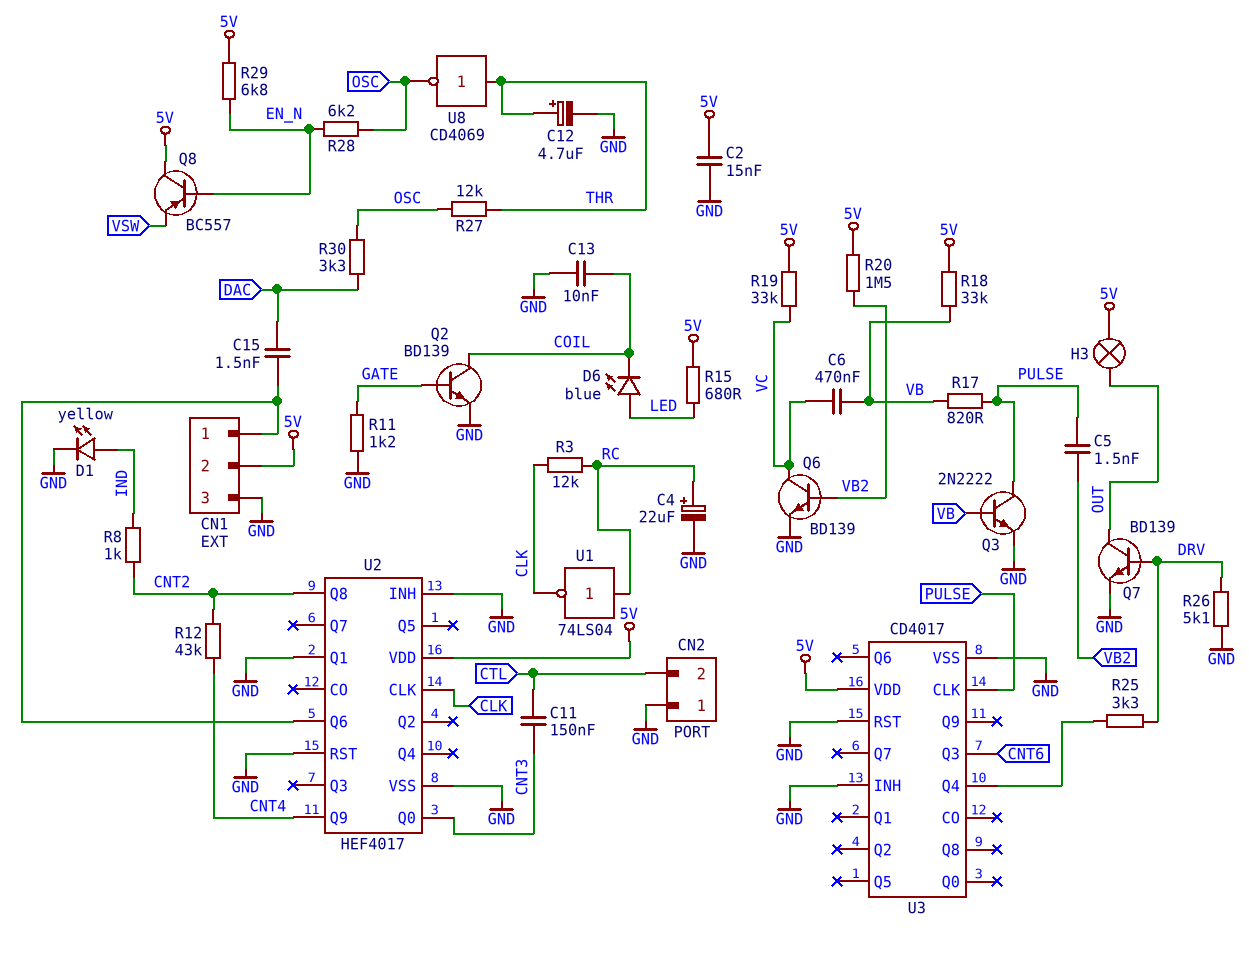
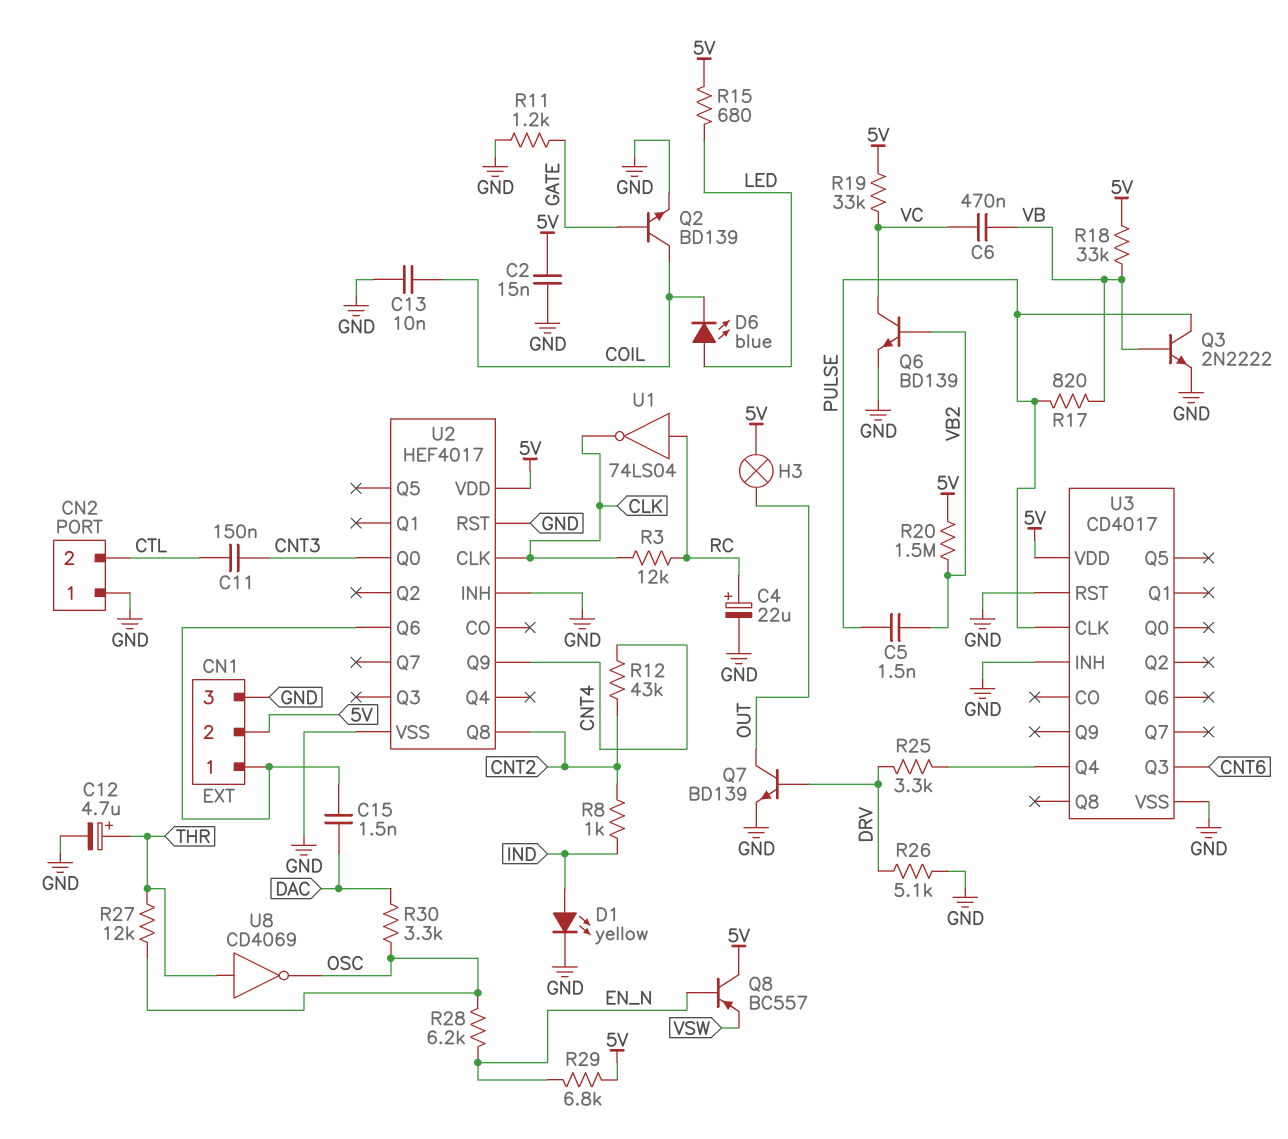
U2 pin Q1: GND -> none

